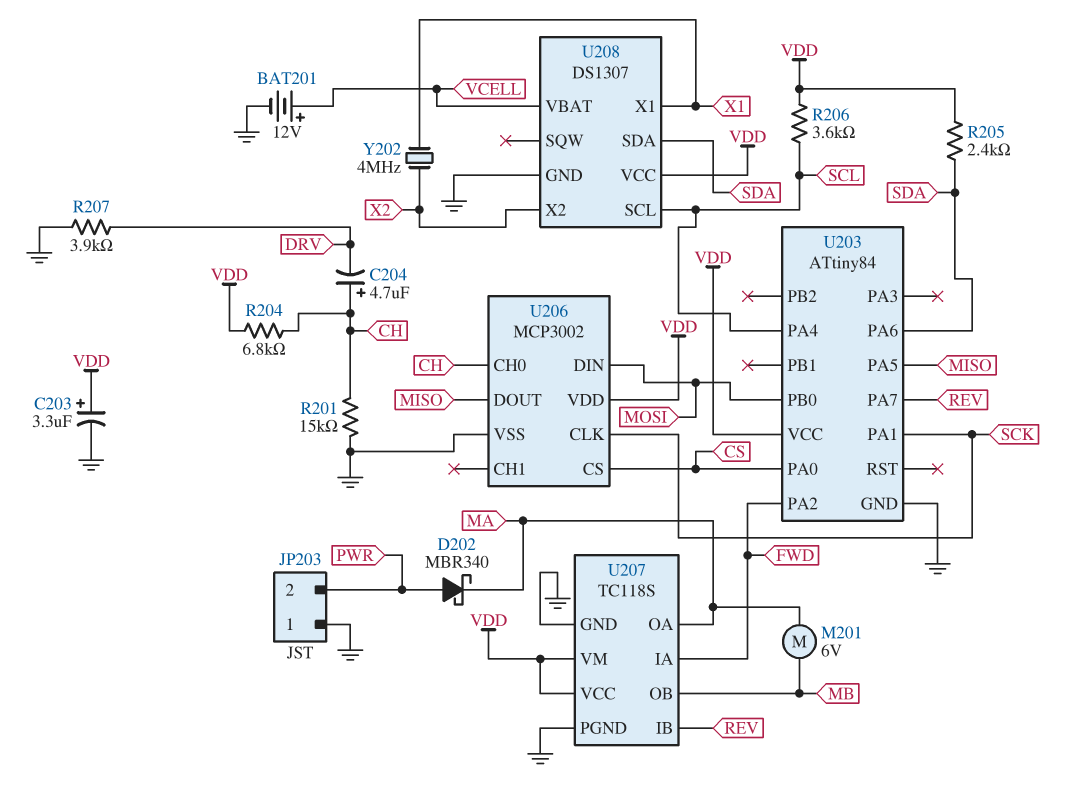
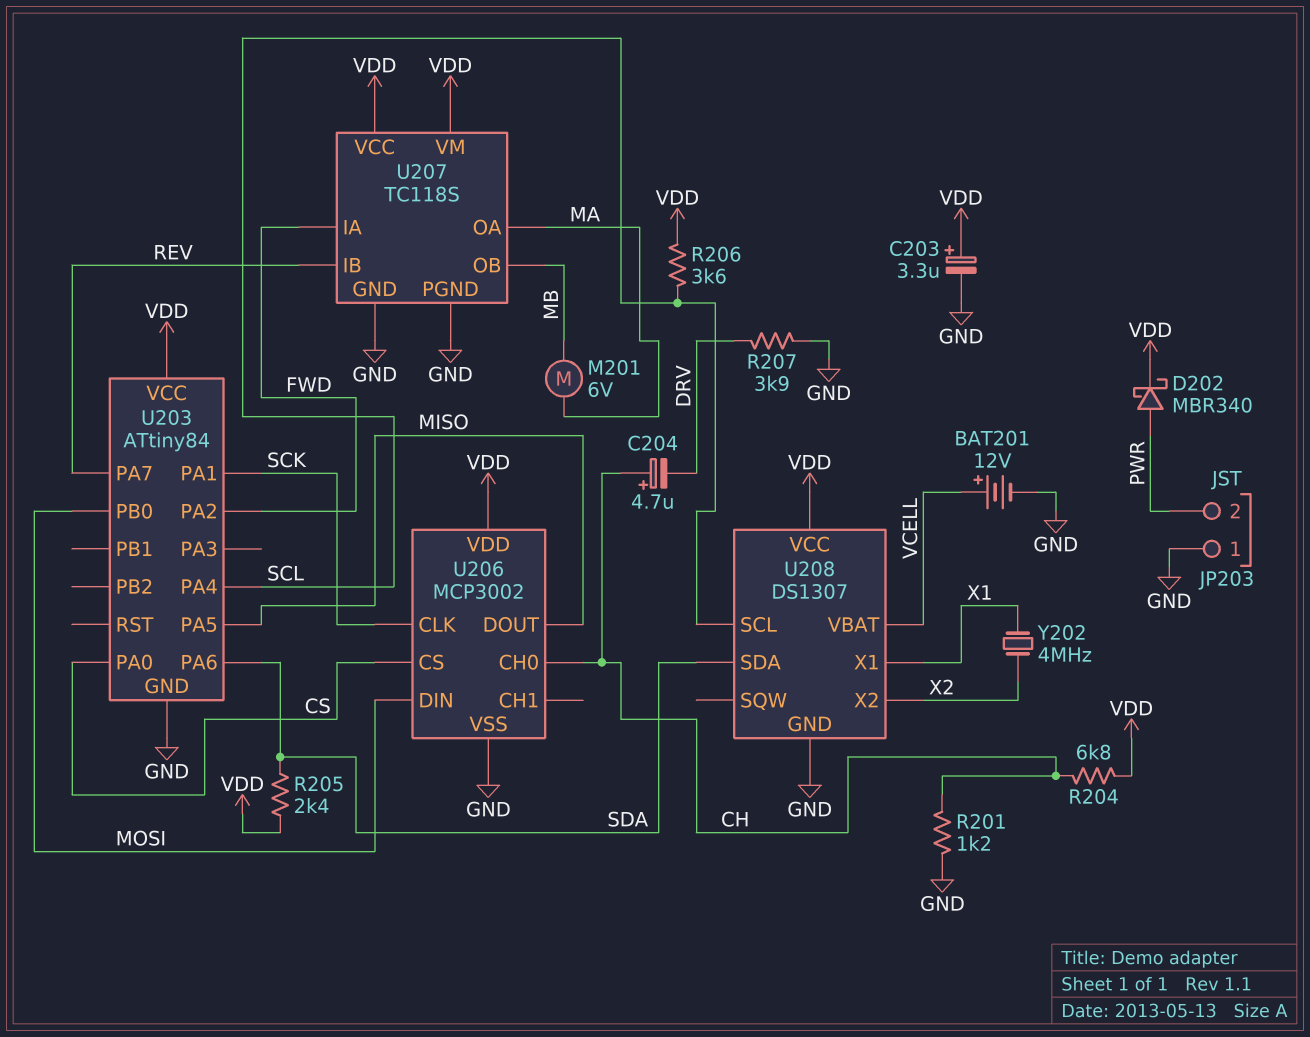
D202: schottky MBR340 (A PWR, K MA) -> schottky MBR340 (A PWR, K VDD)
R201: 15k (CH, GND) -> 1.2k (CH, GND)

